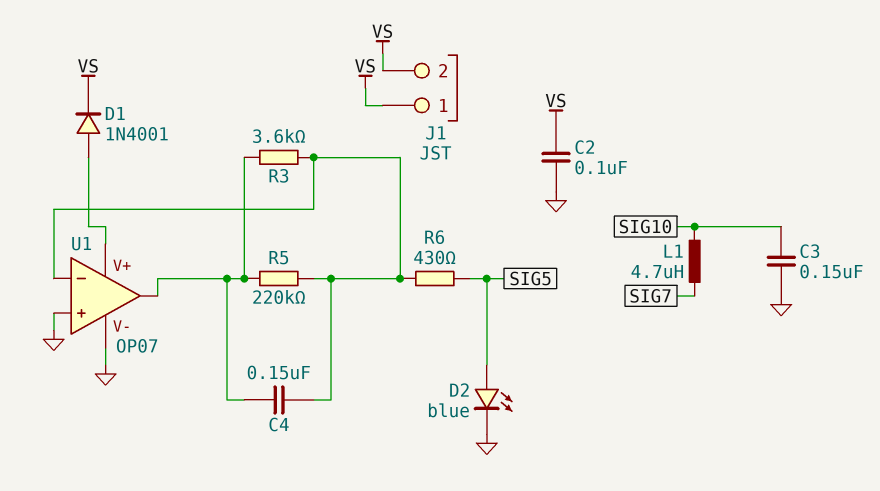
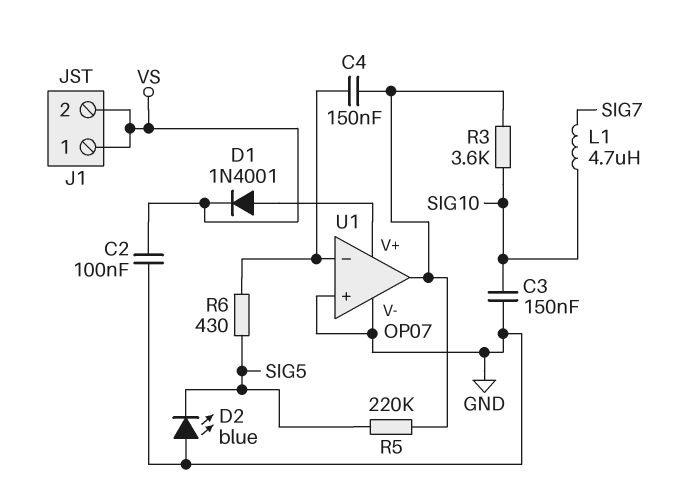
D2: LED blue (A SIG5, K GND) -> LED blue (A GND, K SIG5)
R3: 3.6k (U1/in-, U1/out) -> 3.6k (SIG10, U1/out)
R5: 220k (U1/in-, U1/out) -> 220k (SIG5, U1/out)

